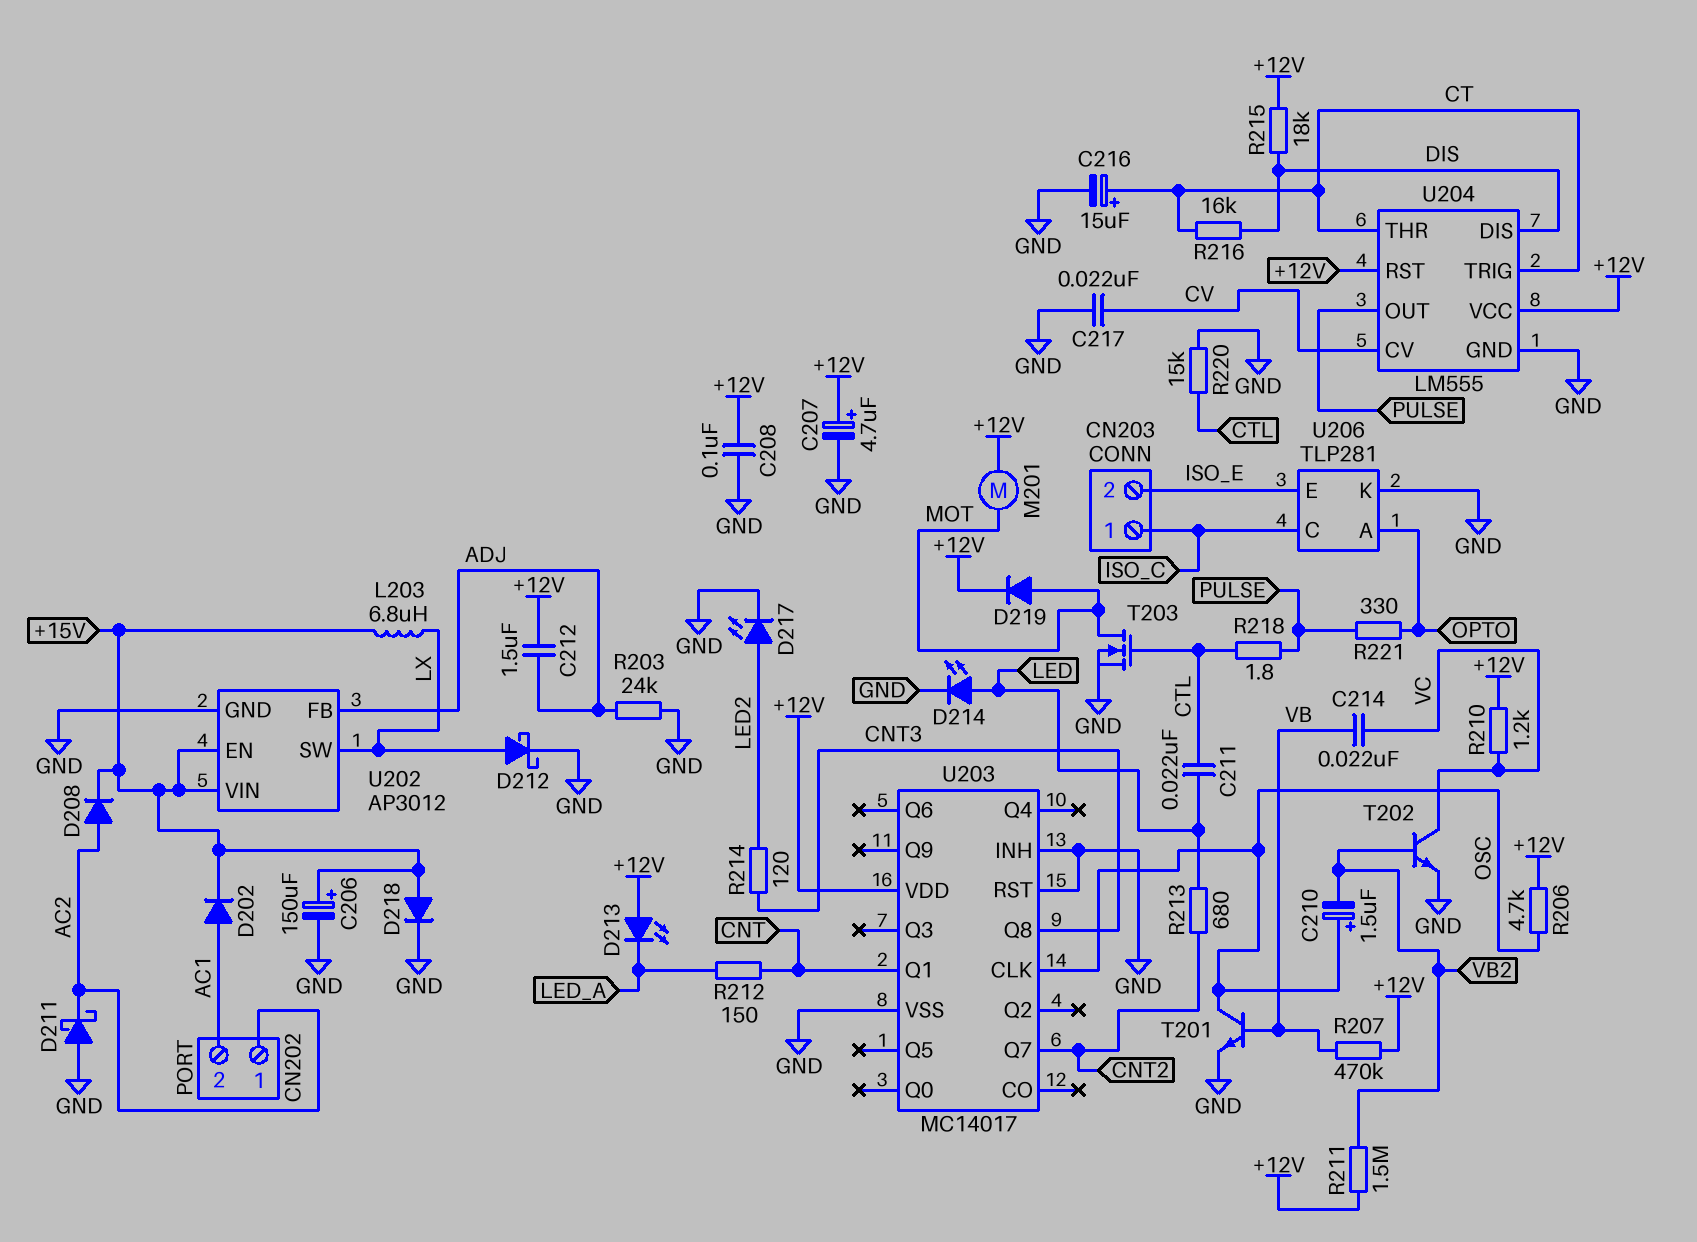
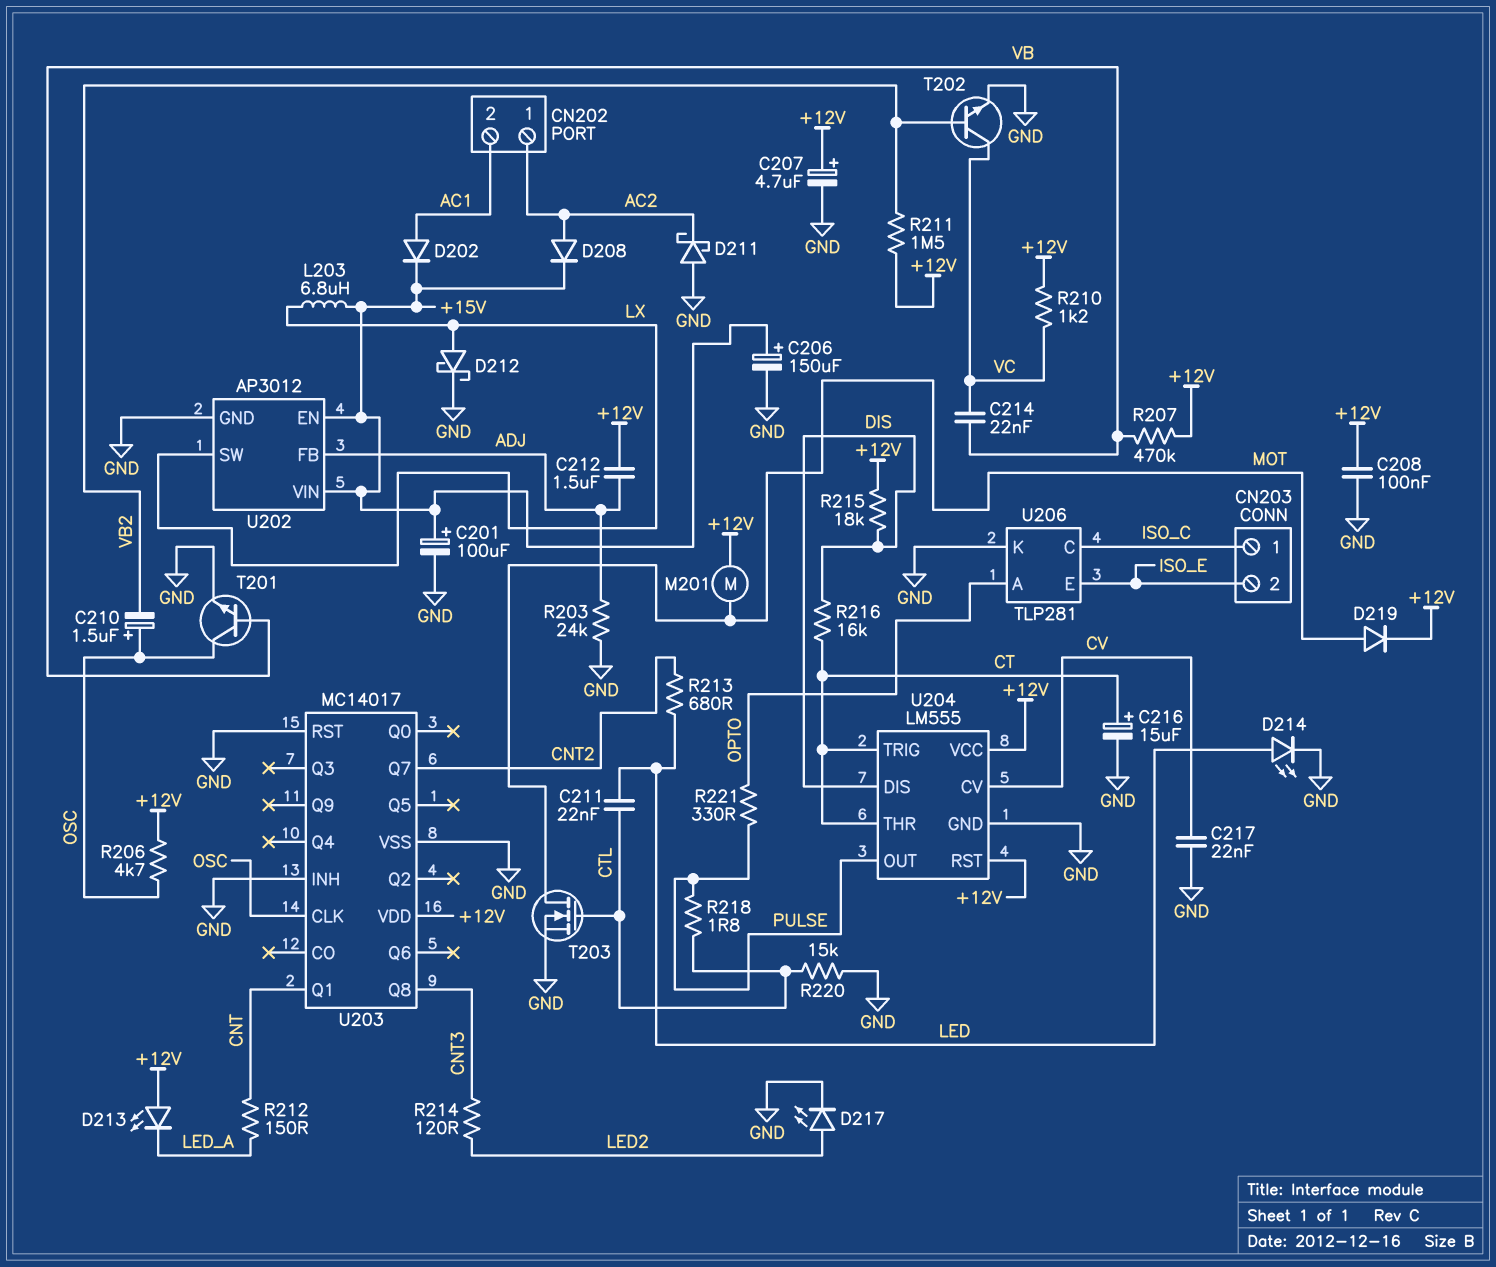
C201: none -> 100uF (plus +15V, minus GND)
D218: diode (A +15V, K GND) -> none

